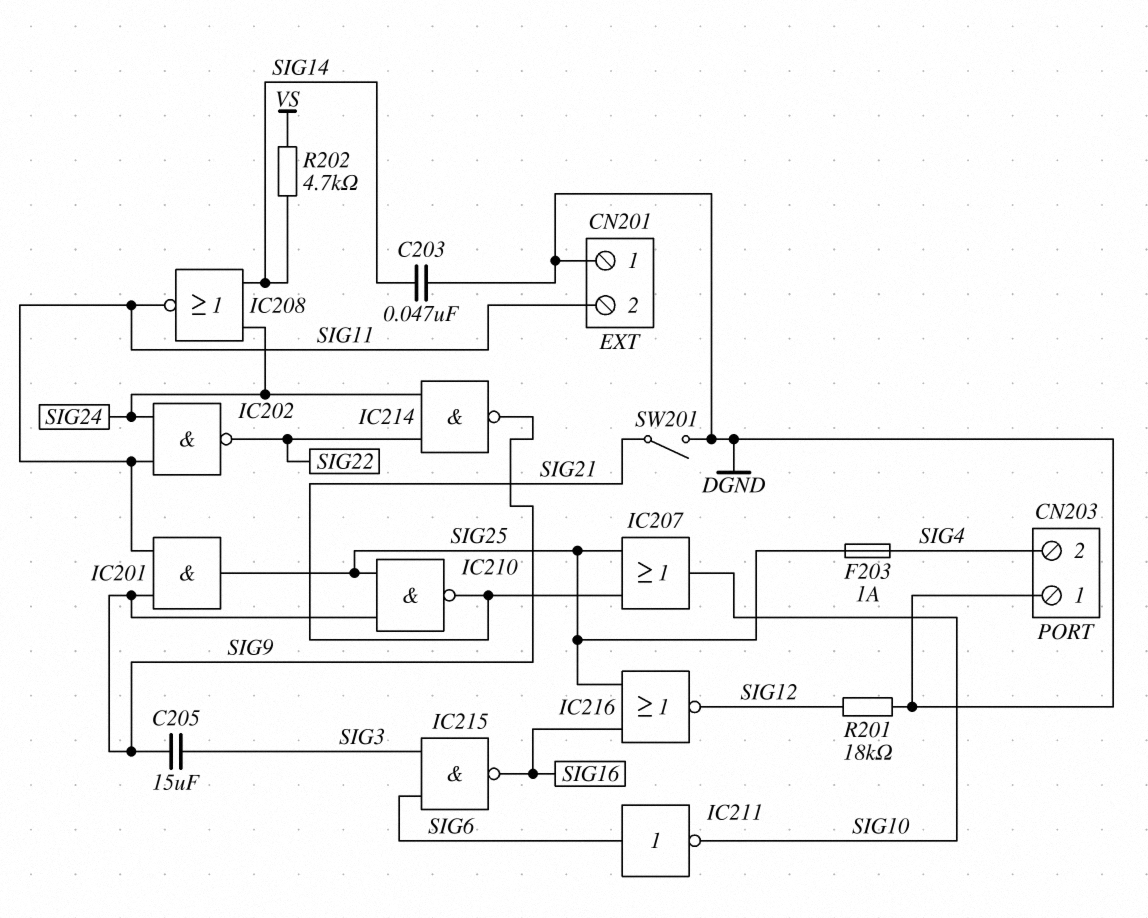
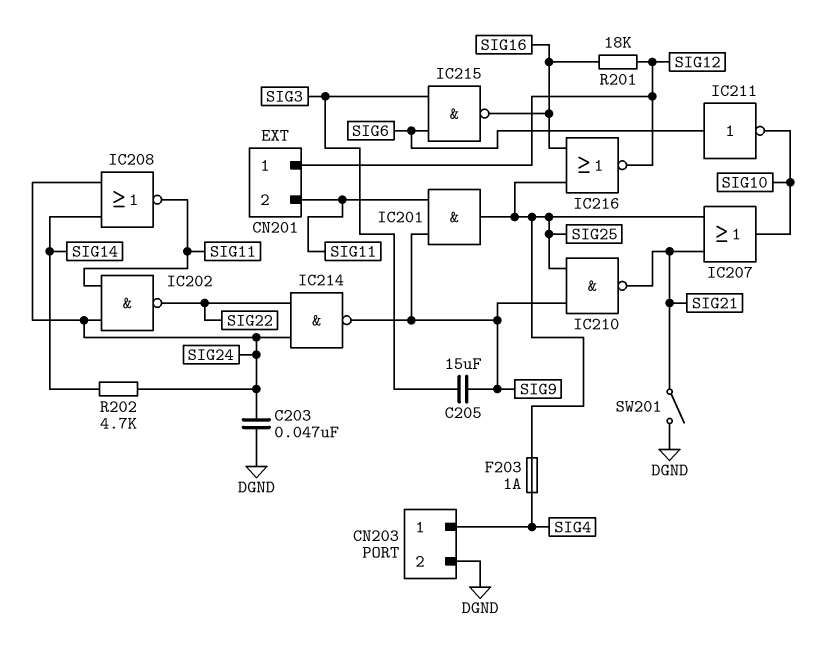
C203: 47nF (DGND, SIG14) -> 47nF (DGND, SIG24)
CN201 pin 1: DGND -> SIG12
CN203 pin 1: DGND -> SIG4
CN203 pin 2: SIG4 -> DGND
R201: 18k (DGND, SIG12) -> 18k (SIG12, SIG16)
R202: 4.7k (SIG14, VS) -> 4.7k (SIG14, SIG24)

